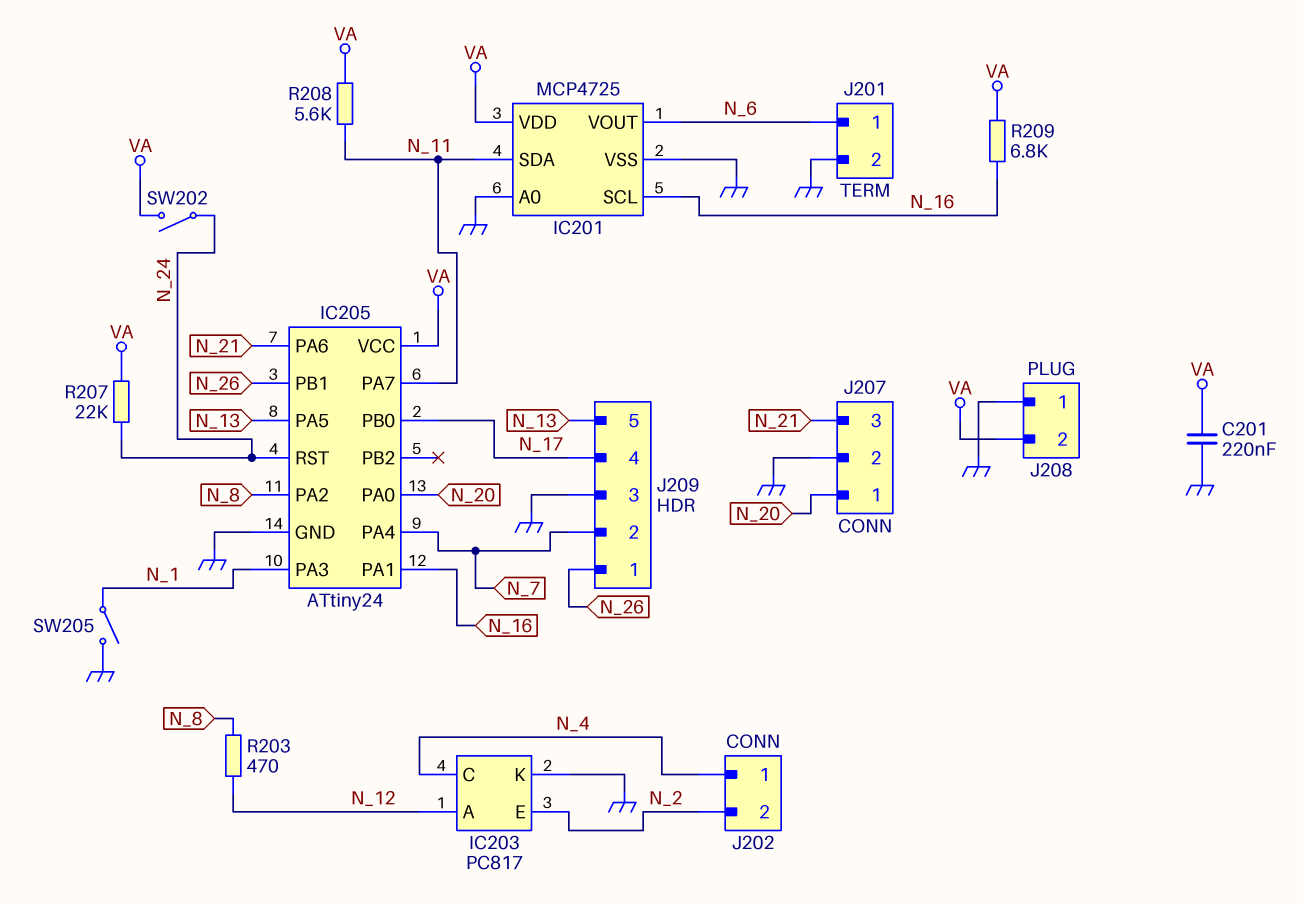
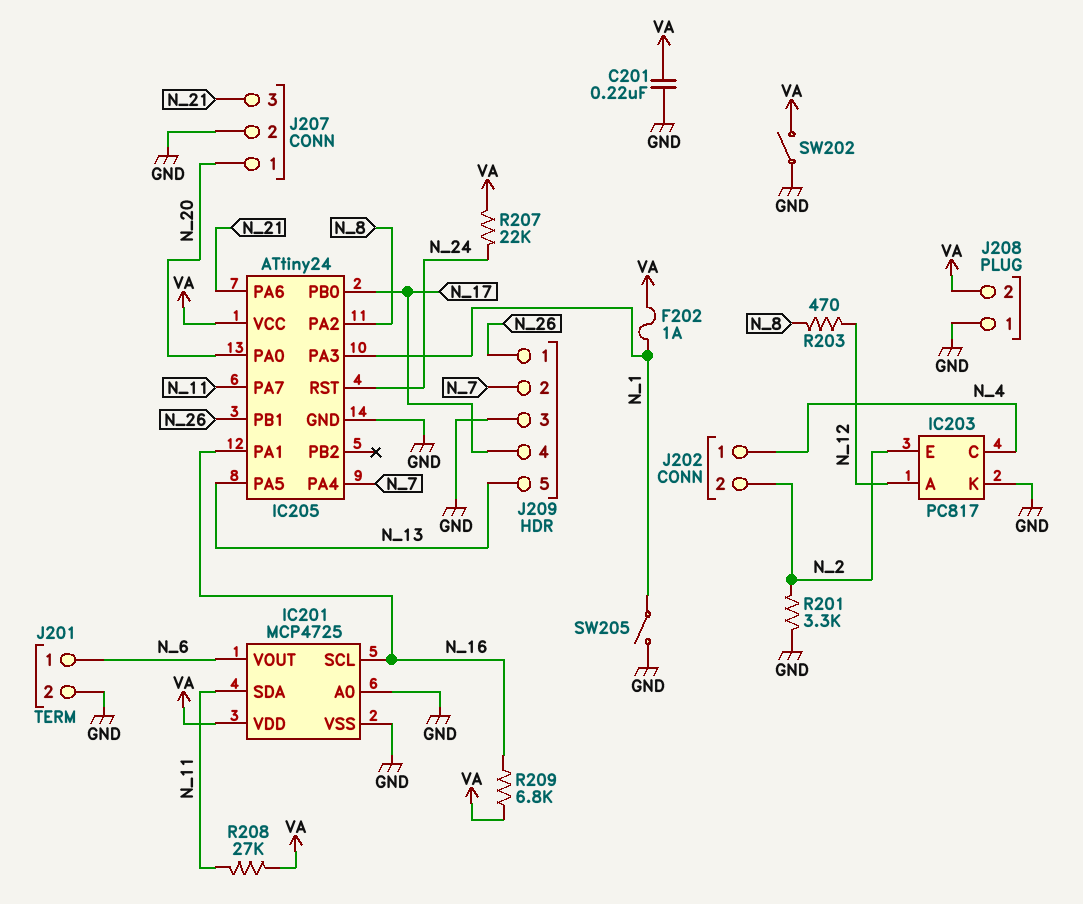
F202: none -> 1A (N_1, VA)
R201: none -> 3.3k (GND, N_2)
R208: 5.6k (N_11, VA) -> 27k (N_11, VA)
SW202: switch (N_24, VA) -> switch (GND, VA)

